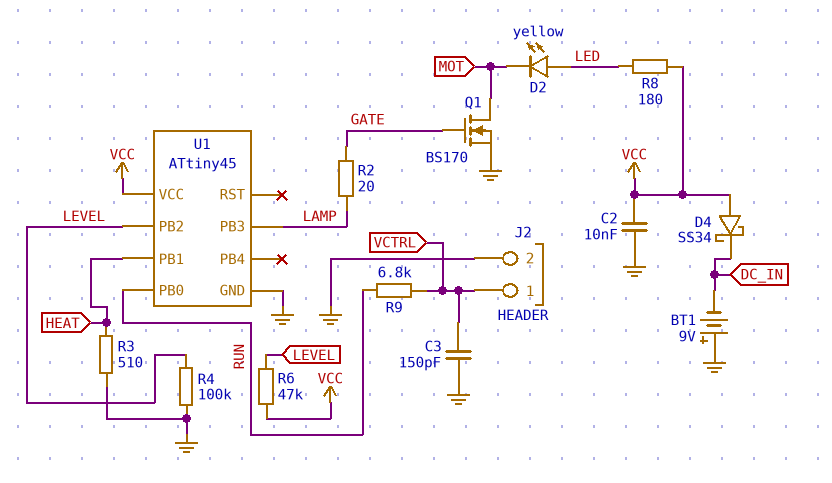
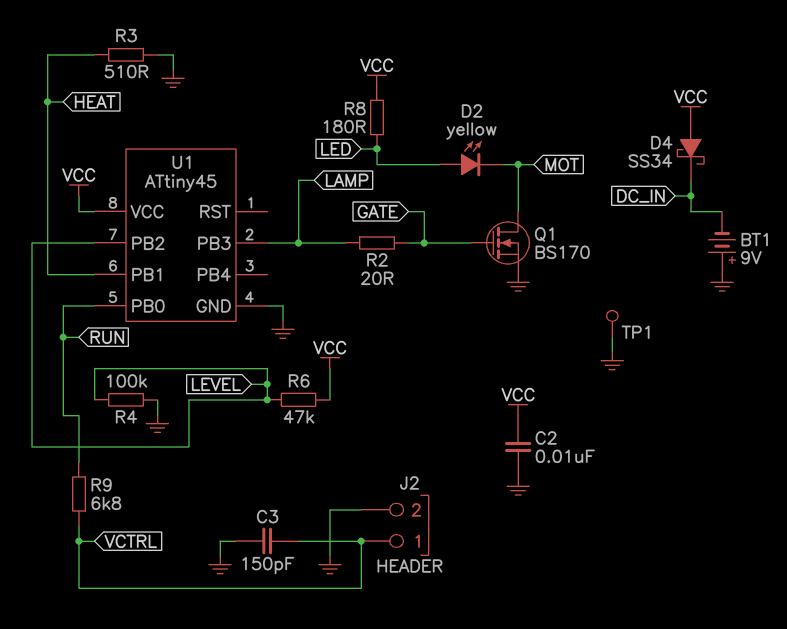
TP1: none -> test point (GND)

